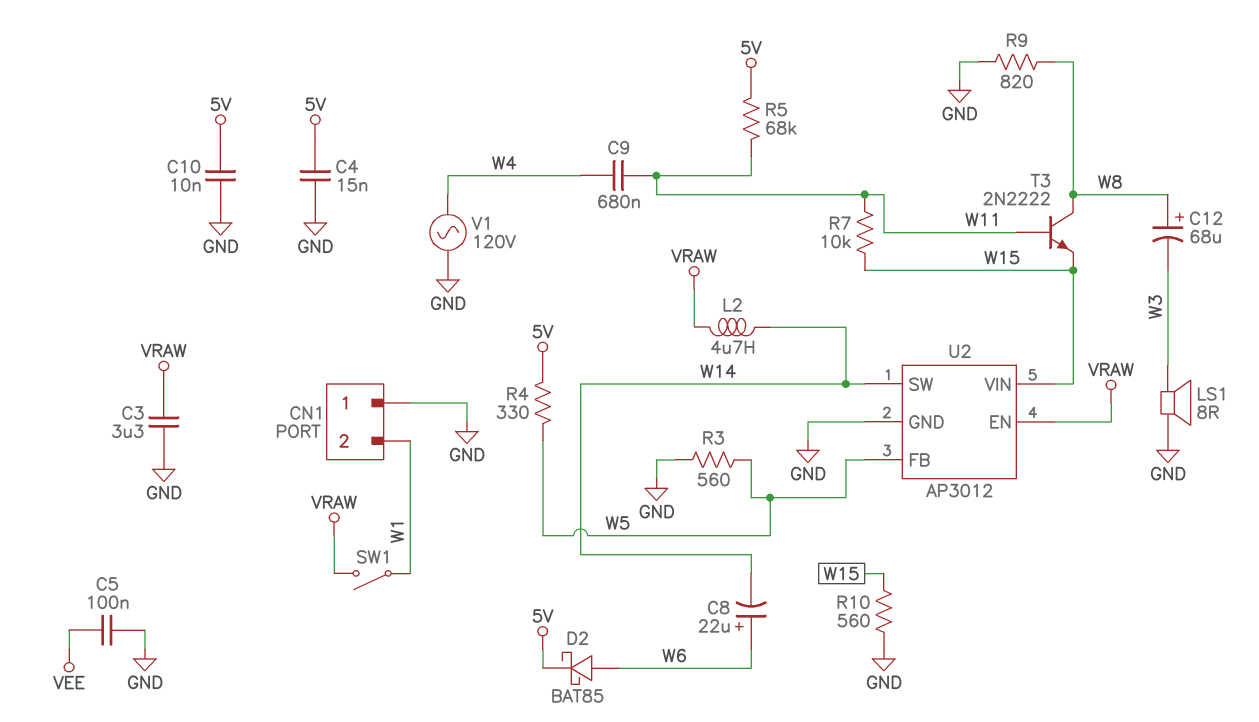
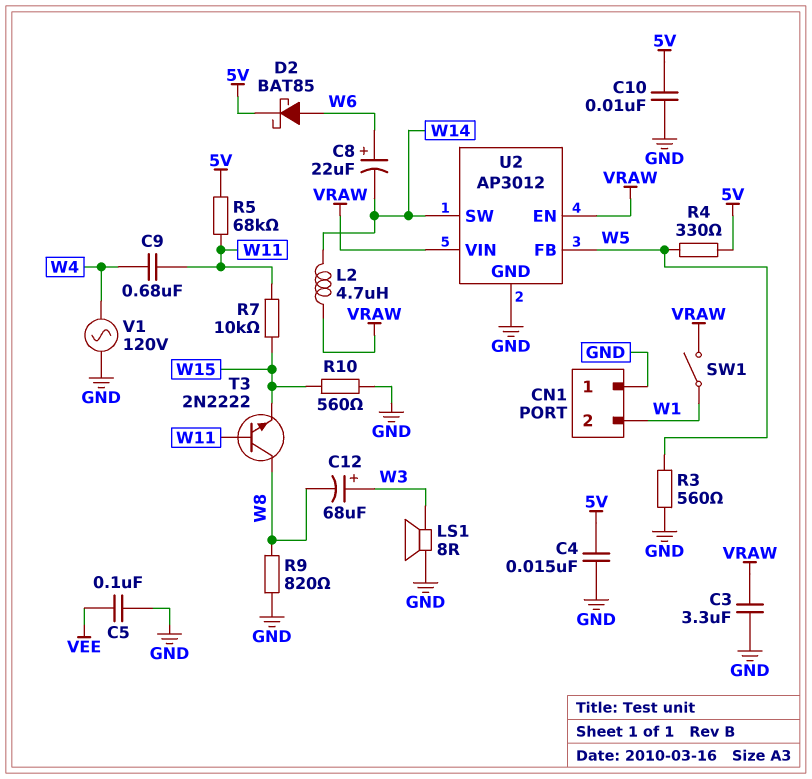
C12: 68uF (plus W8, minus W3) -> 68uF (plus W3, minus W8)
U2 pin VIN: W15 -> VRAW

